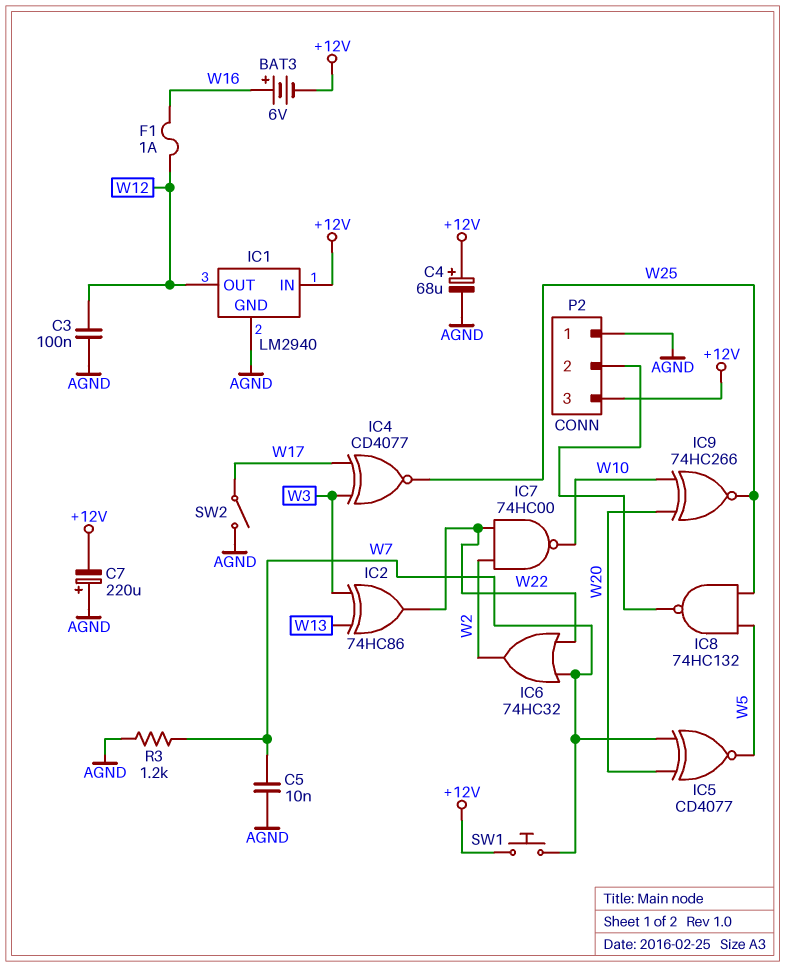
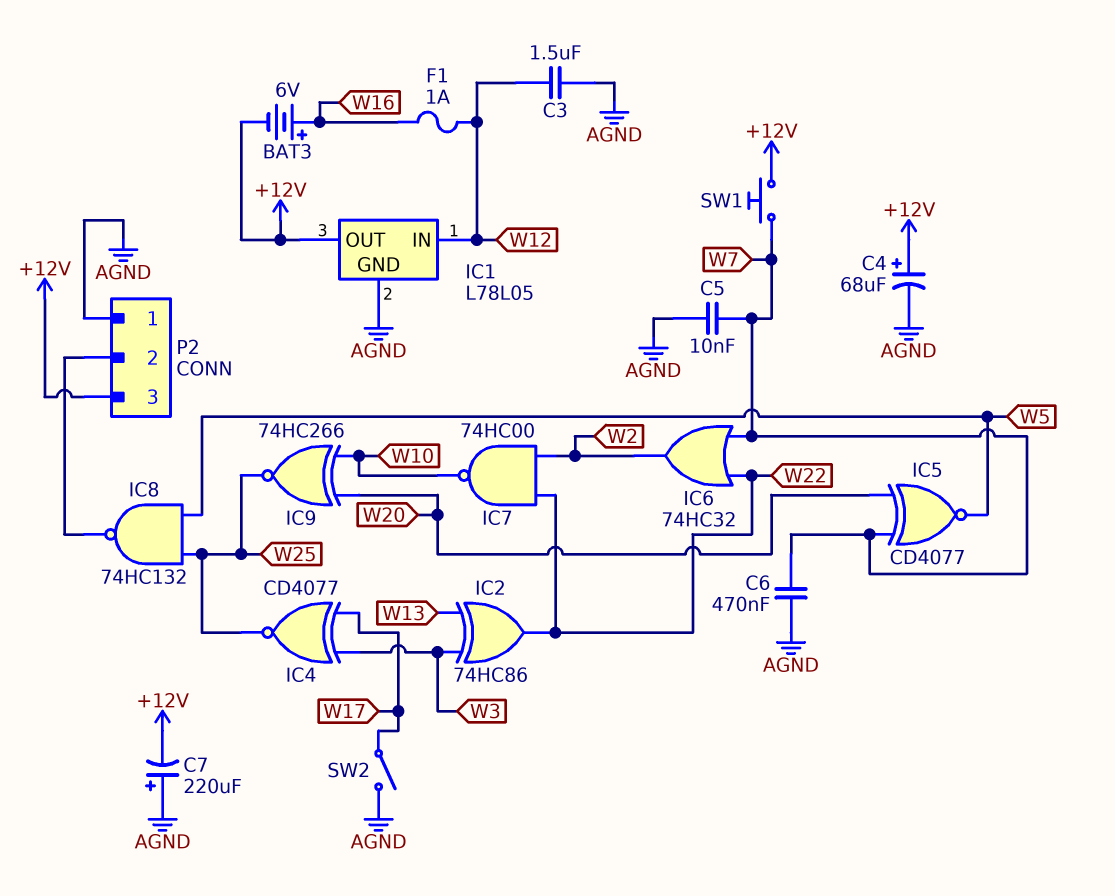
C3: 100nF (AGND, W12) -> 1.5uF (AGND, W12)
C6: none -> 470nF (AGND, W7)
IC1: LM2940 -> L78L05
IC1 pin IN: +12V -> W12
IC1 pin OUT: W12 -> +12V
R3: 1.2k (AGND, W7) -> none

